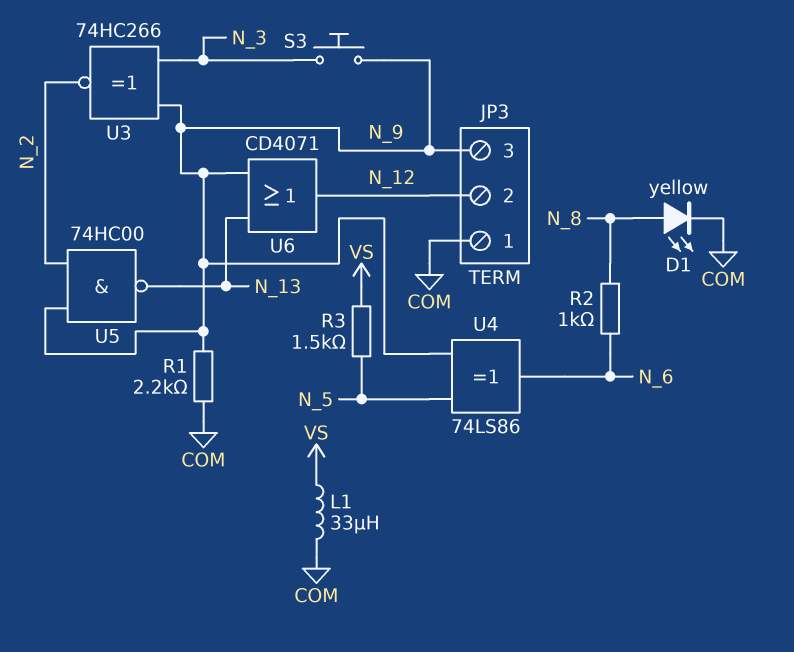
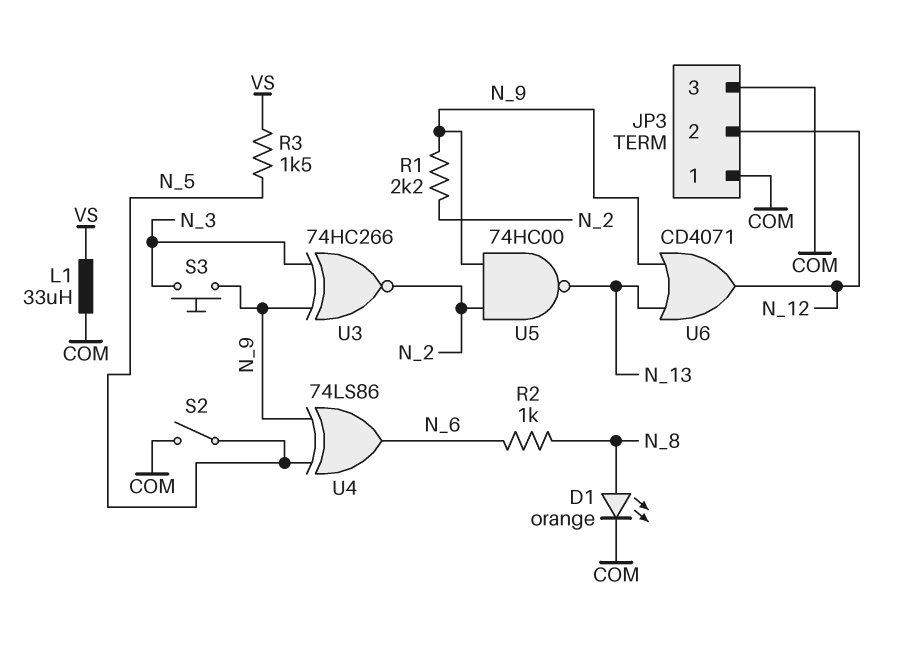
D1: LED yellow (A N_8, K COM) -> LED orange (A N_8, K COM)
JP3 pin 3: N_9 -> COM
R1: 2.2k (COM, N_9) -> 2.2k (N_2, N_9)
S2: none -> switch (COM, N_5)

